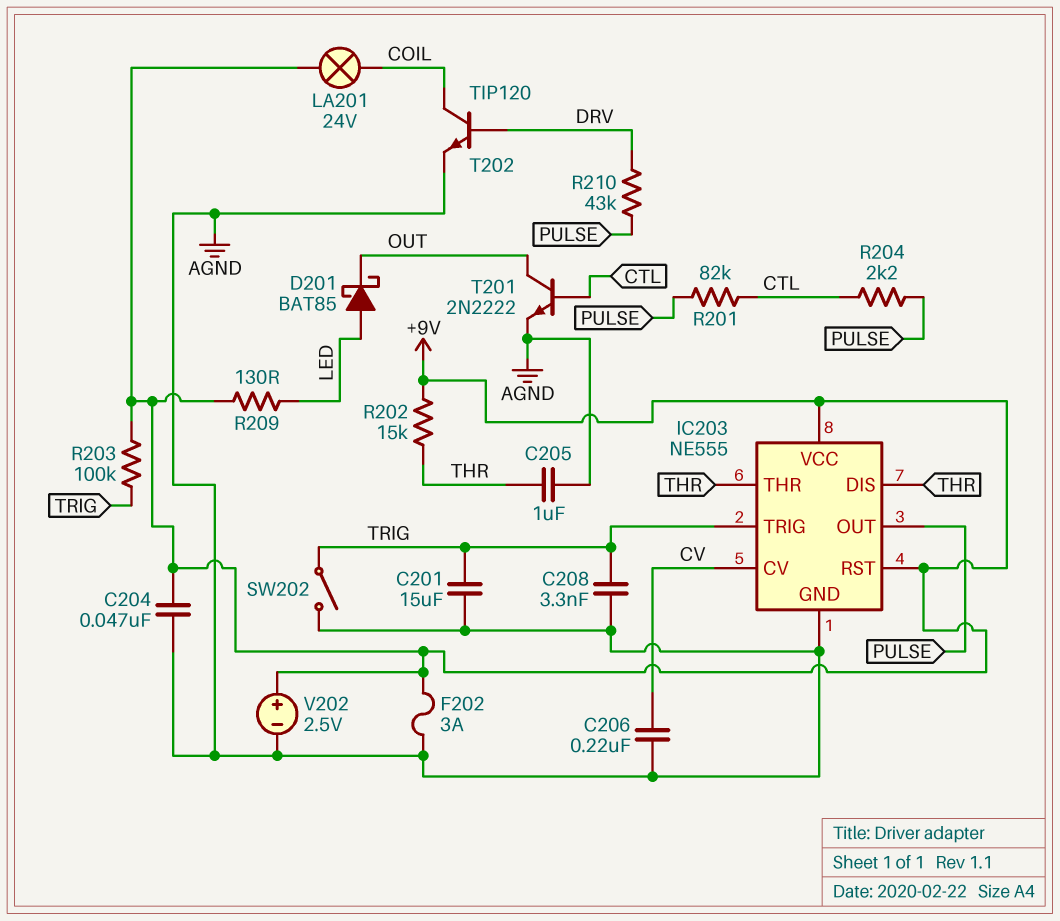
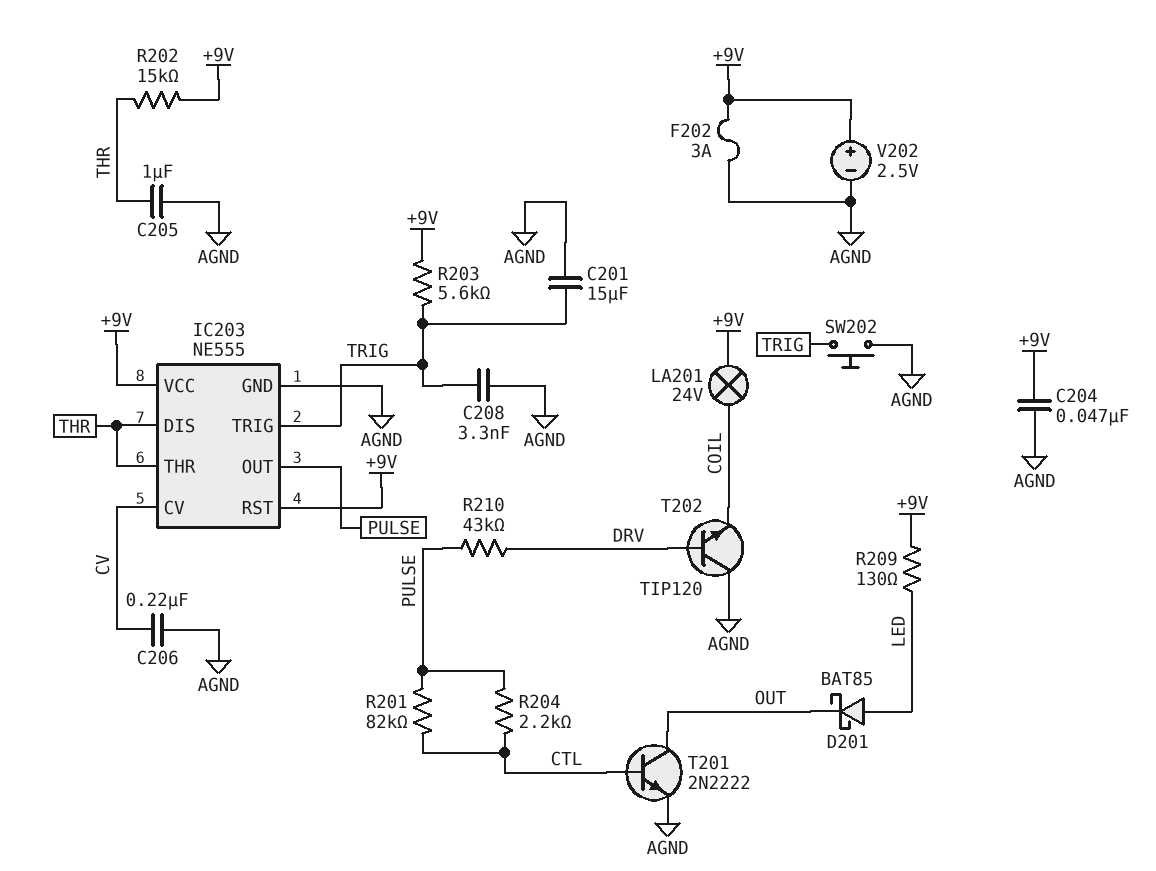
R203: 100k (+9V, TRIG) -> 5.6k (+9V, TRIG)
SW202: switch (AGND, TRIG) -> button (AGND, TRIG)
T202: NPN TIP120 (B DRV, C COIL, E AGND) -> NPN TIP120 (B DRV, C AGND, E COIL)

